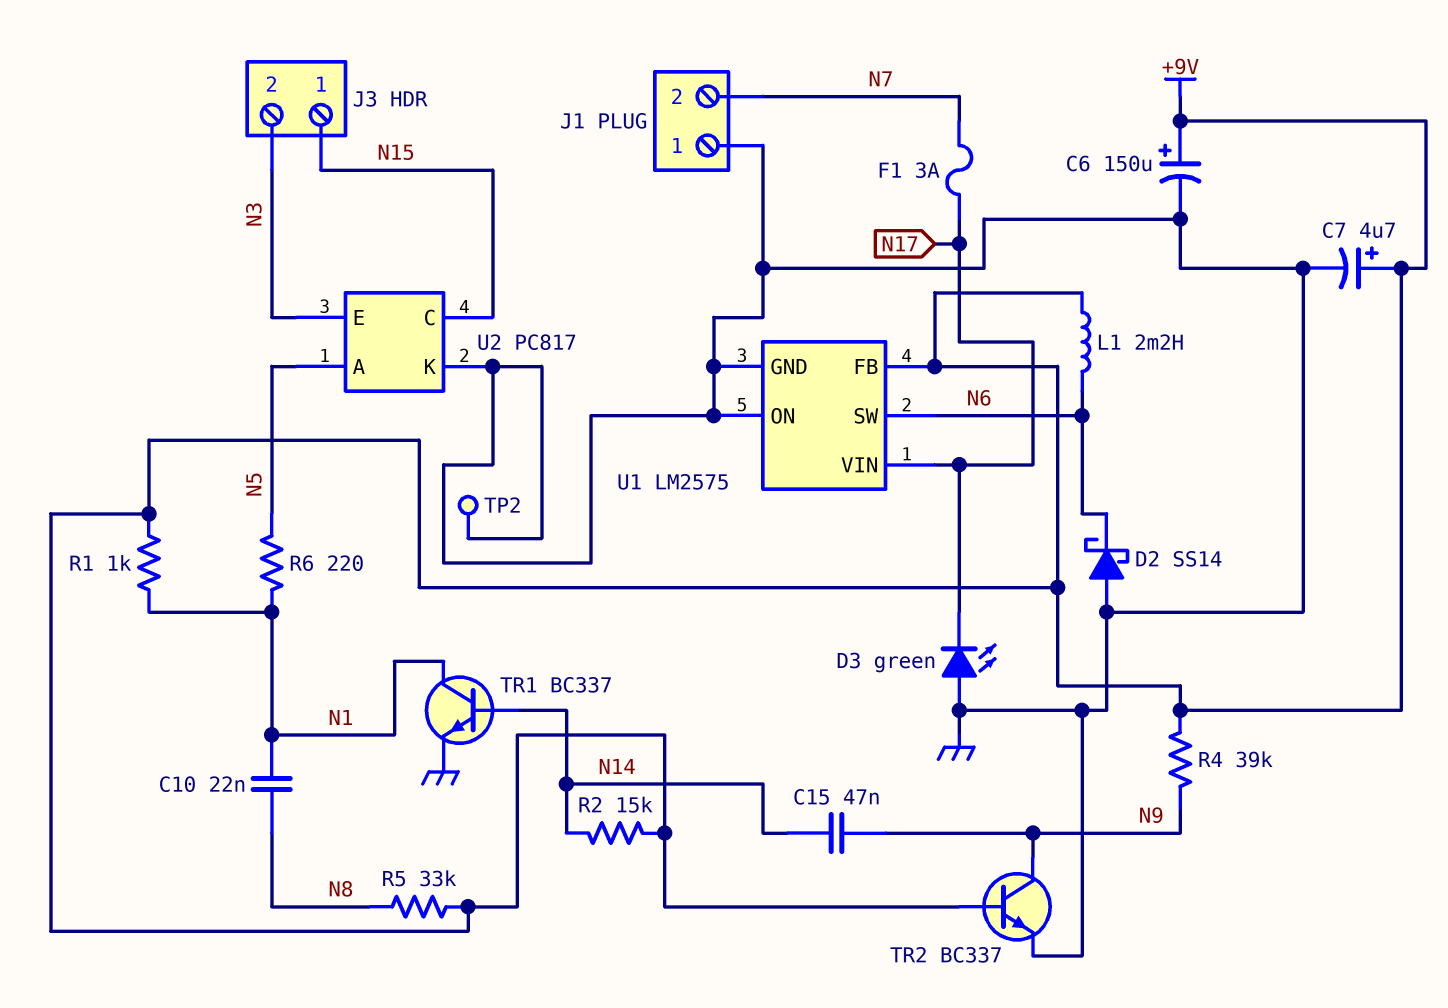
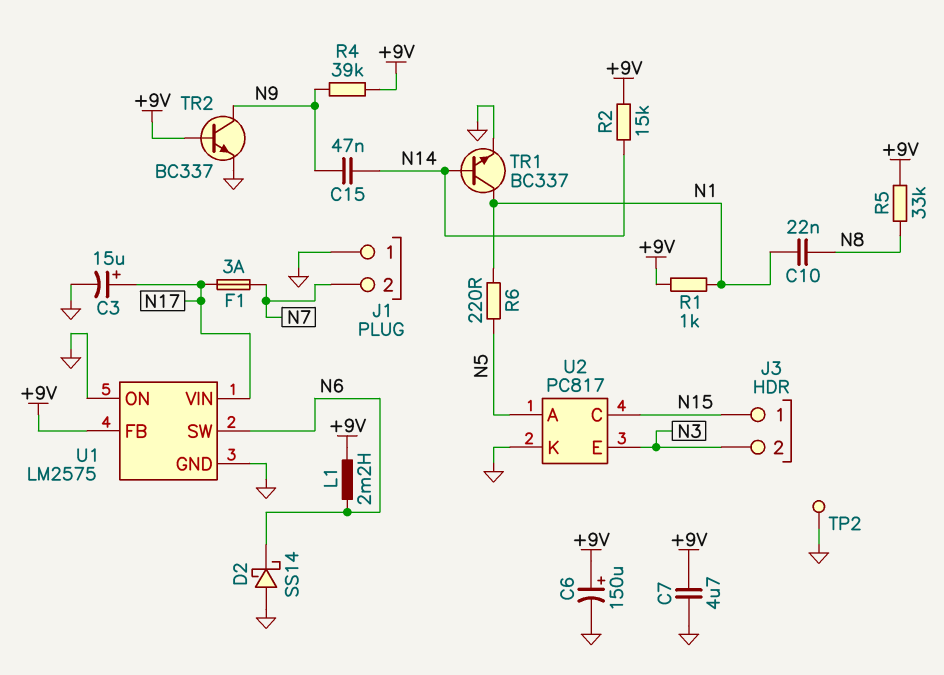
C3: none -> 15uF (plus N17, minus GND)
C7: 4.7uF (plus +9V, minus GND) -> 4.7uF (+9V, GND)
D3: LED green (A GND, K N17) -> none

